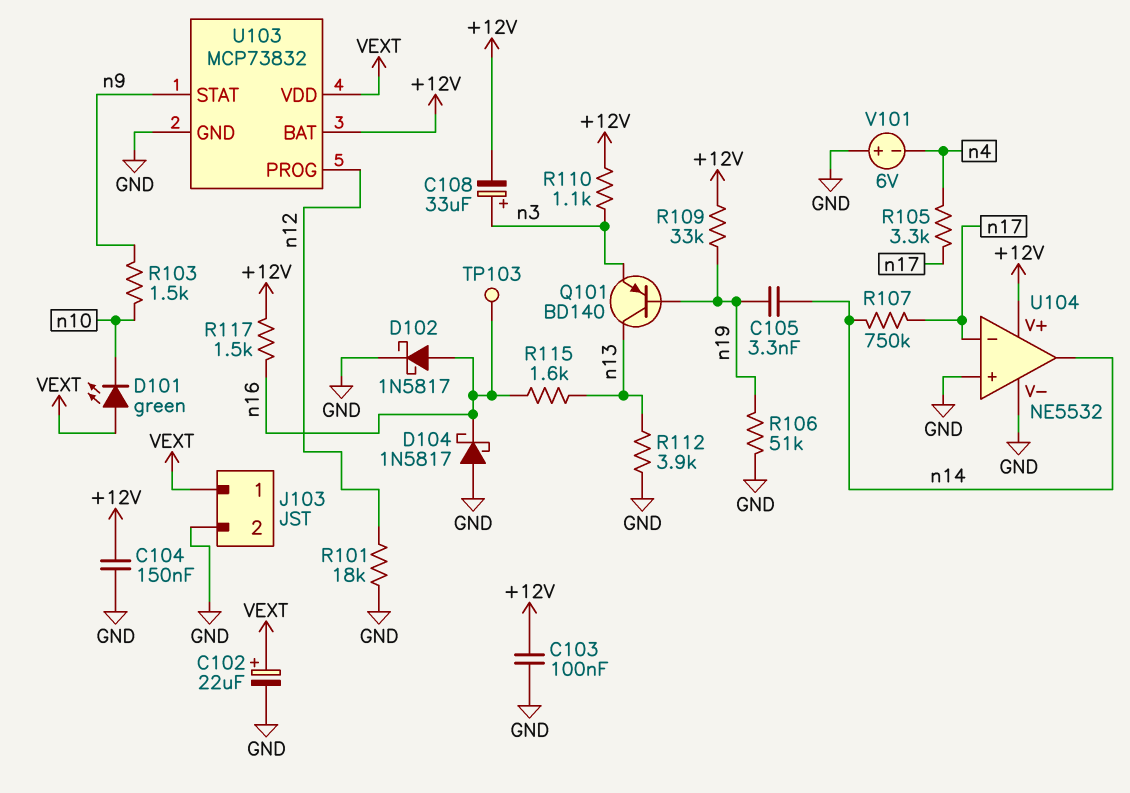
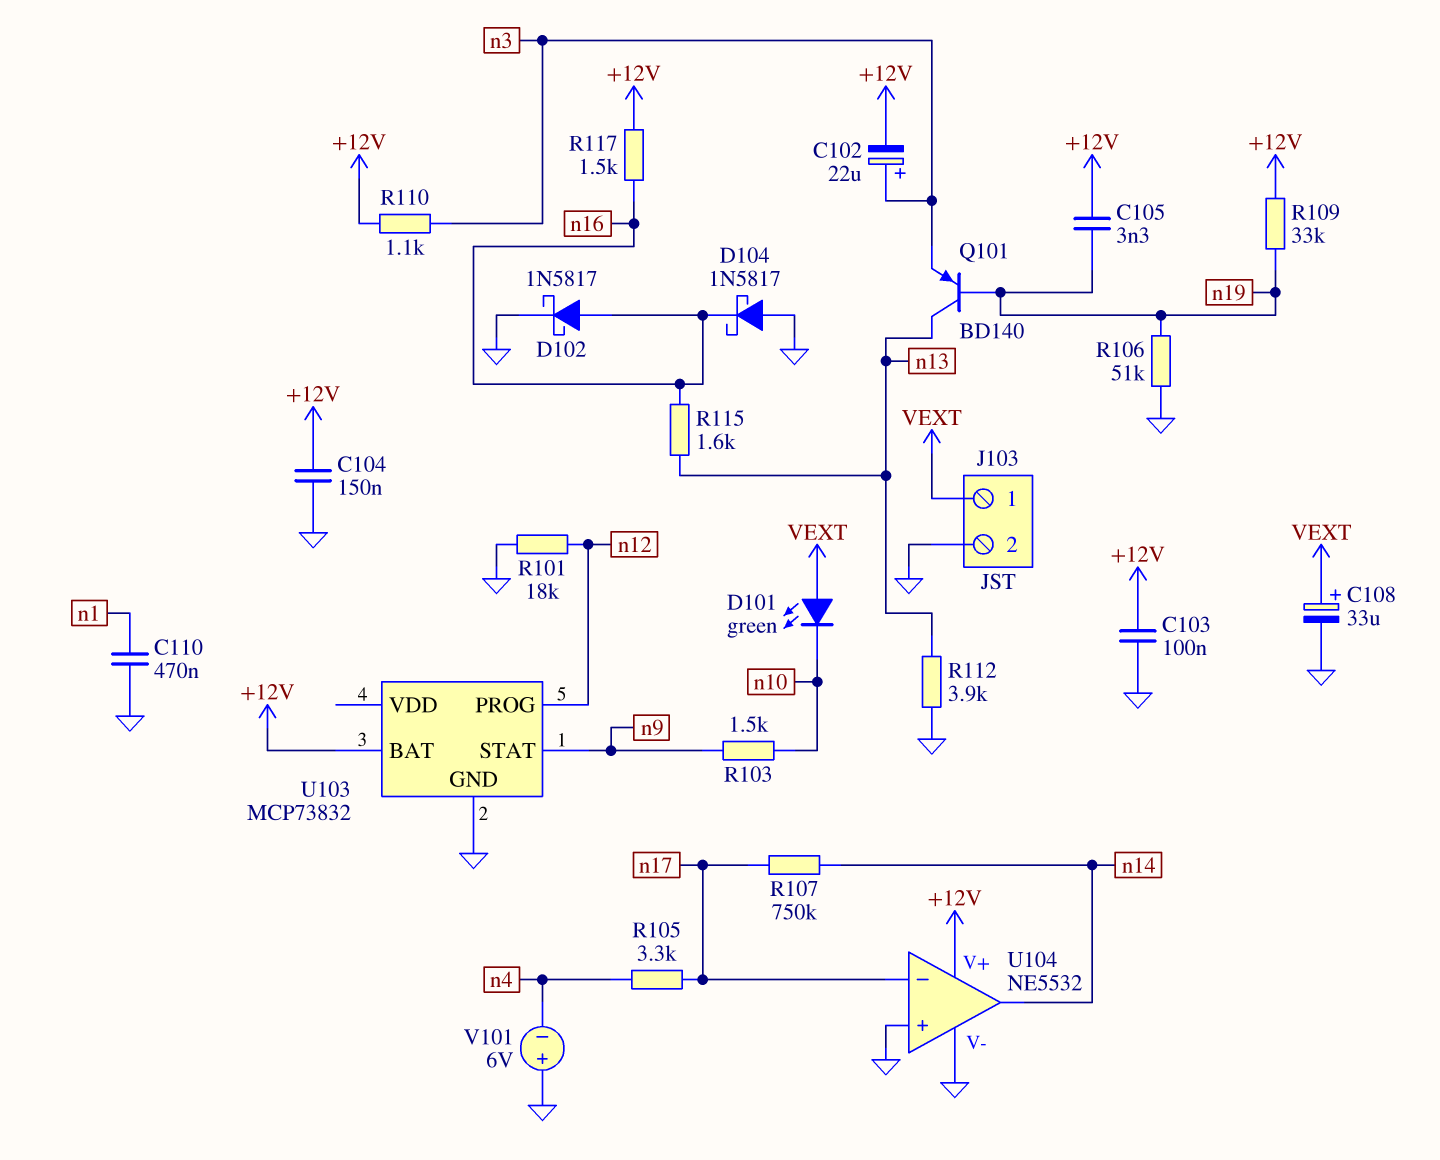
C102: 22uF (plus VEXT, minus GND) -> 22uF (plus n3, minus +12V)
C105: 3.3nF (n14, n19) -> 3.3nF (+12V, n19)
C108: 33uF (plus n3, minus +12V) -> 33uF (plus VEXT, minus GND)
C110: none -> 470nF (GND, n1)
TP103: test point (n16) -> none
U103 pin VDD: VEXT -> none

